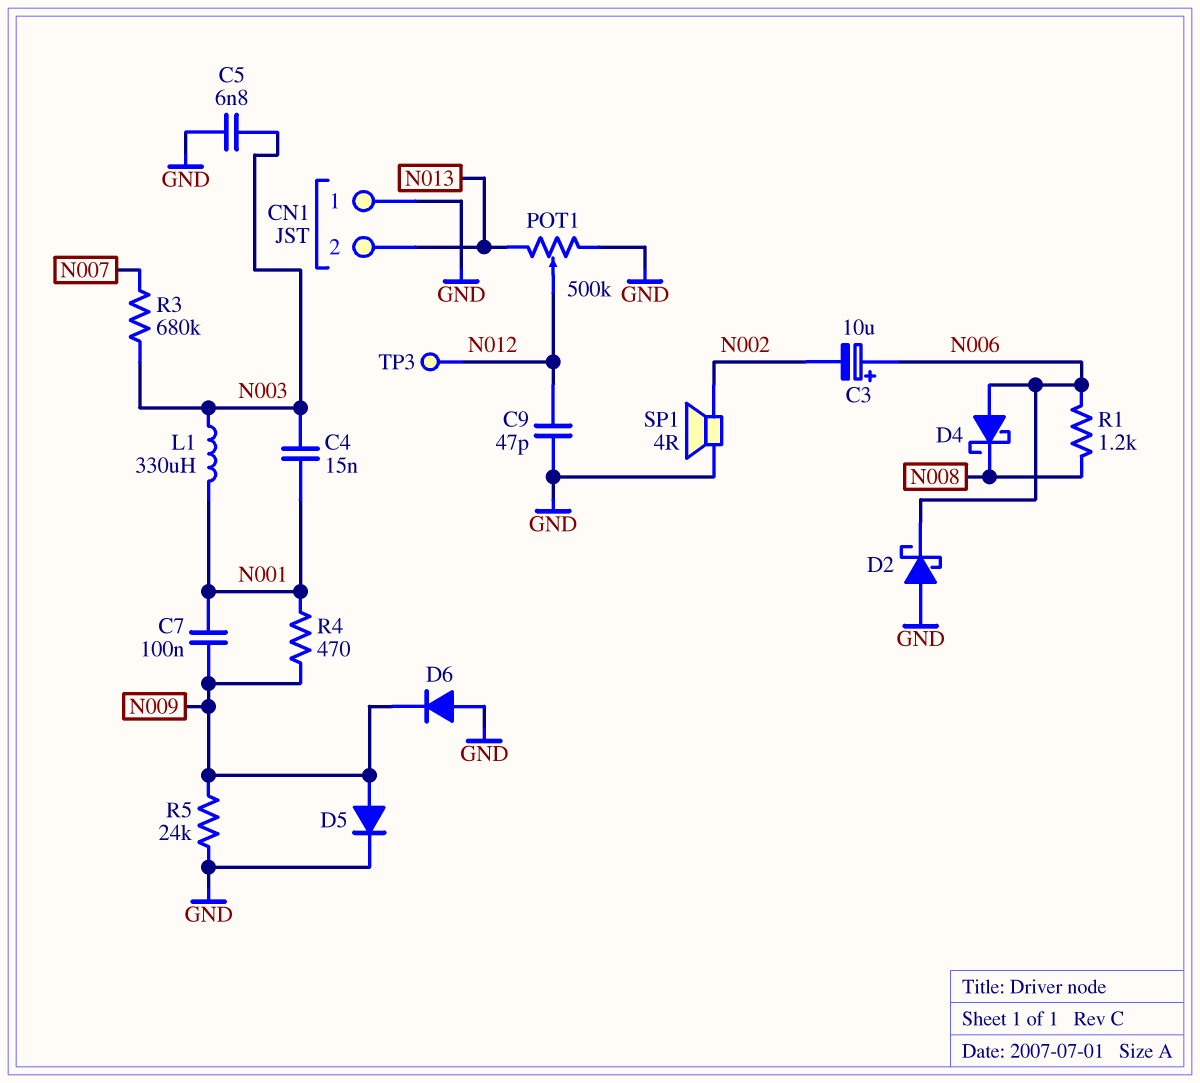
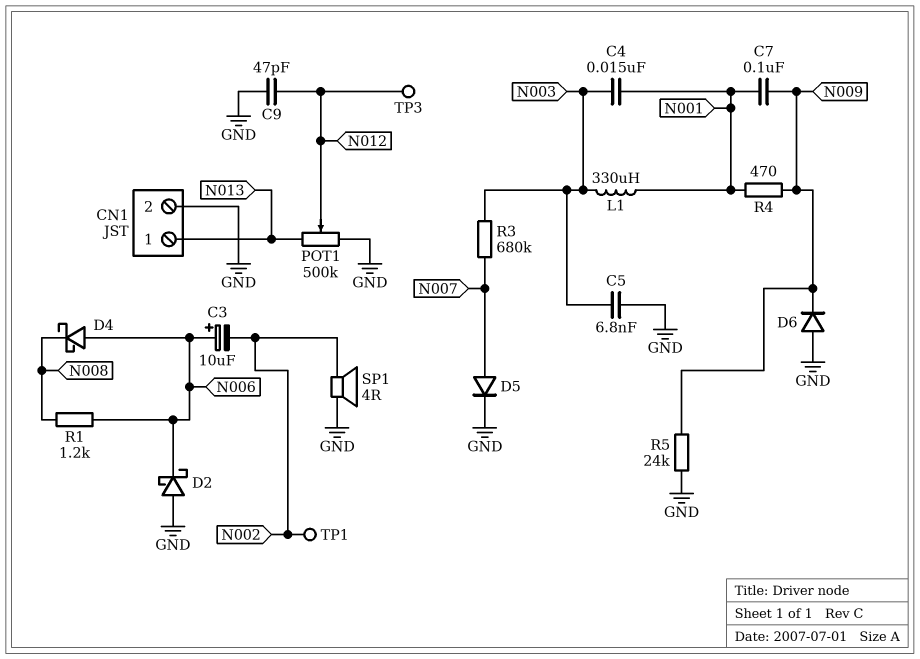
CN1 pin 1: GND -> N013
CN1 pin 2: N013 -> GND
D5: diode (A N009, K GND) -> diode (A N007, K GND)
TP1: none -> test point (N002)

